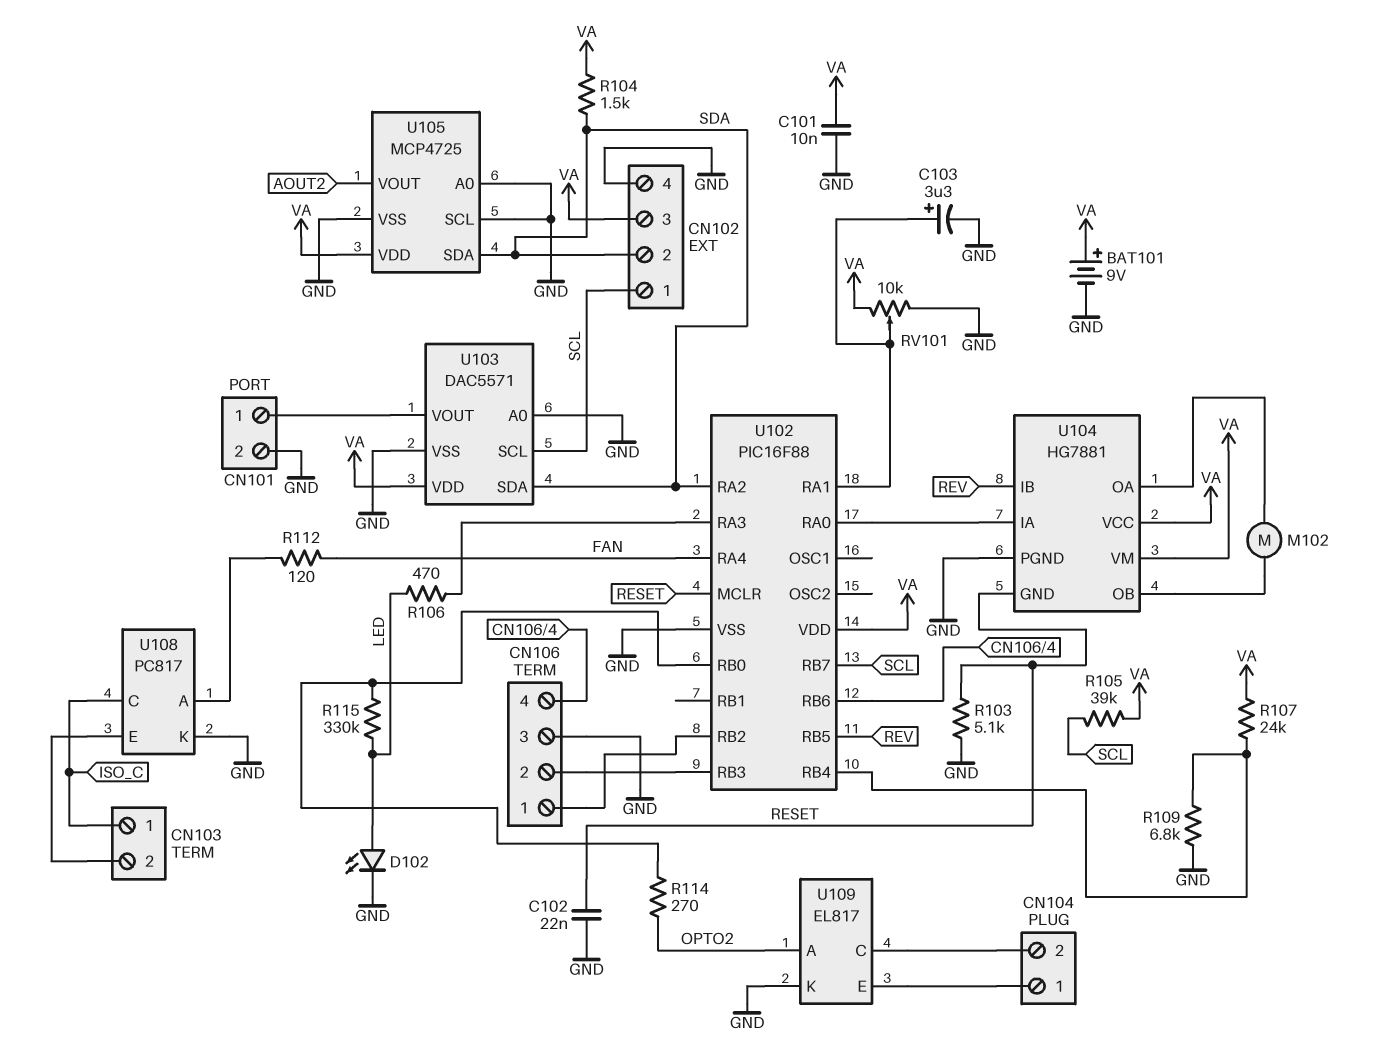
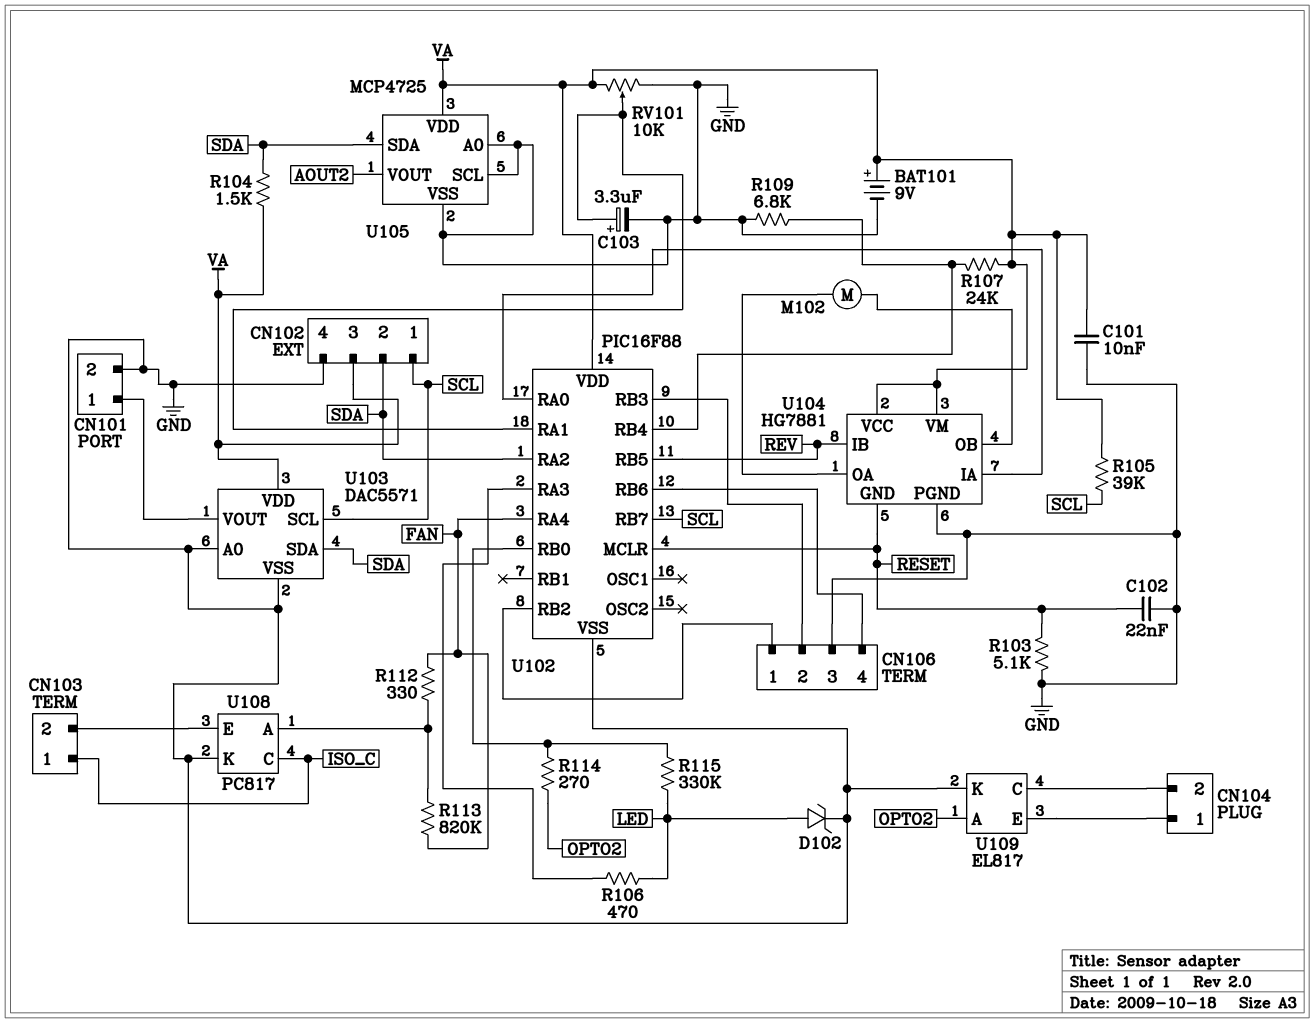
D102: LED (A LED, K GND) -> zener (A LED, K GND)
R112: 120 (FAN, U108/A) -> 330 (FAN, U108/A)
R113: none -> 820k (FAN, U108/A)

